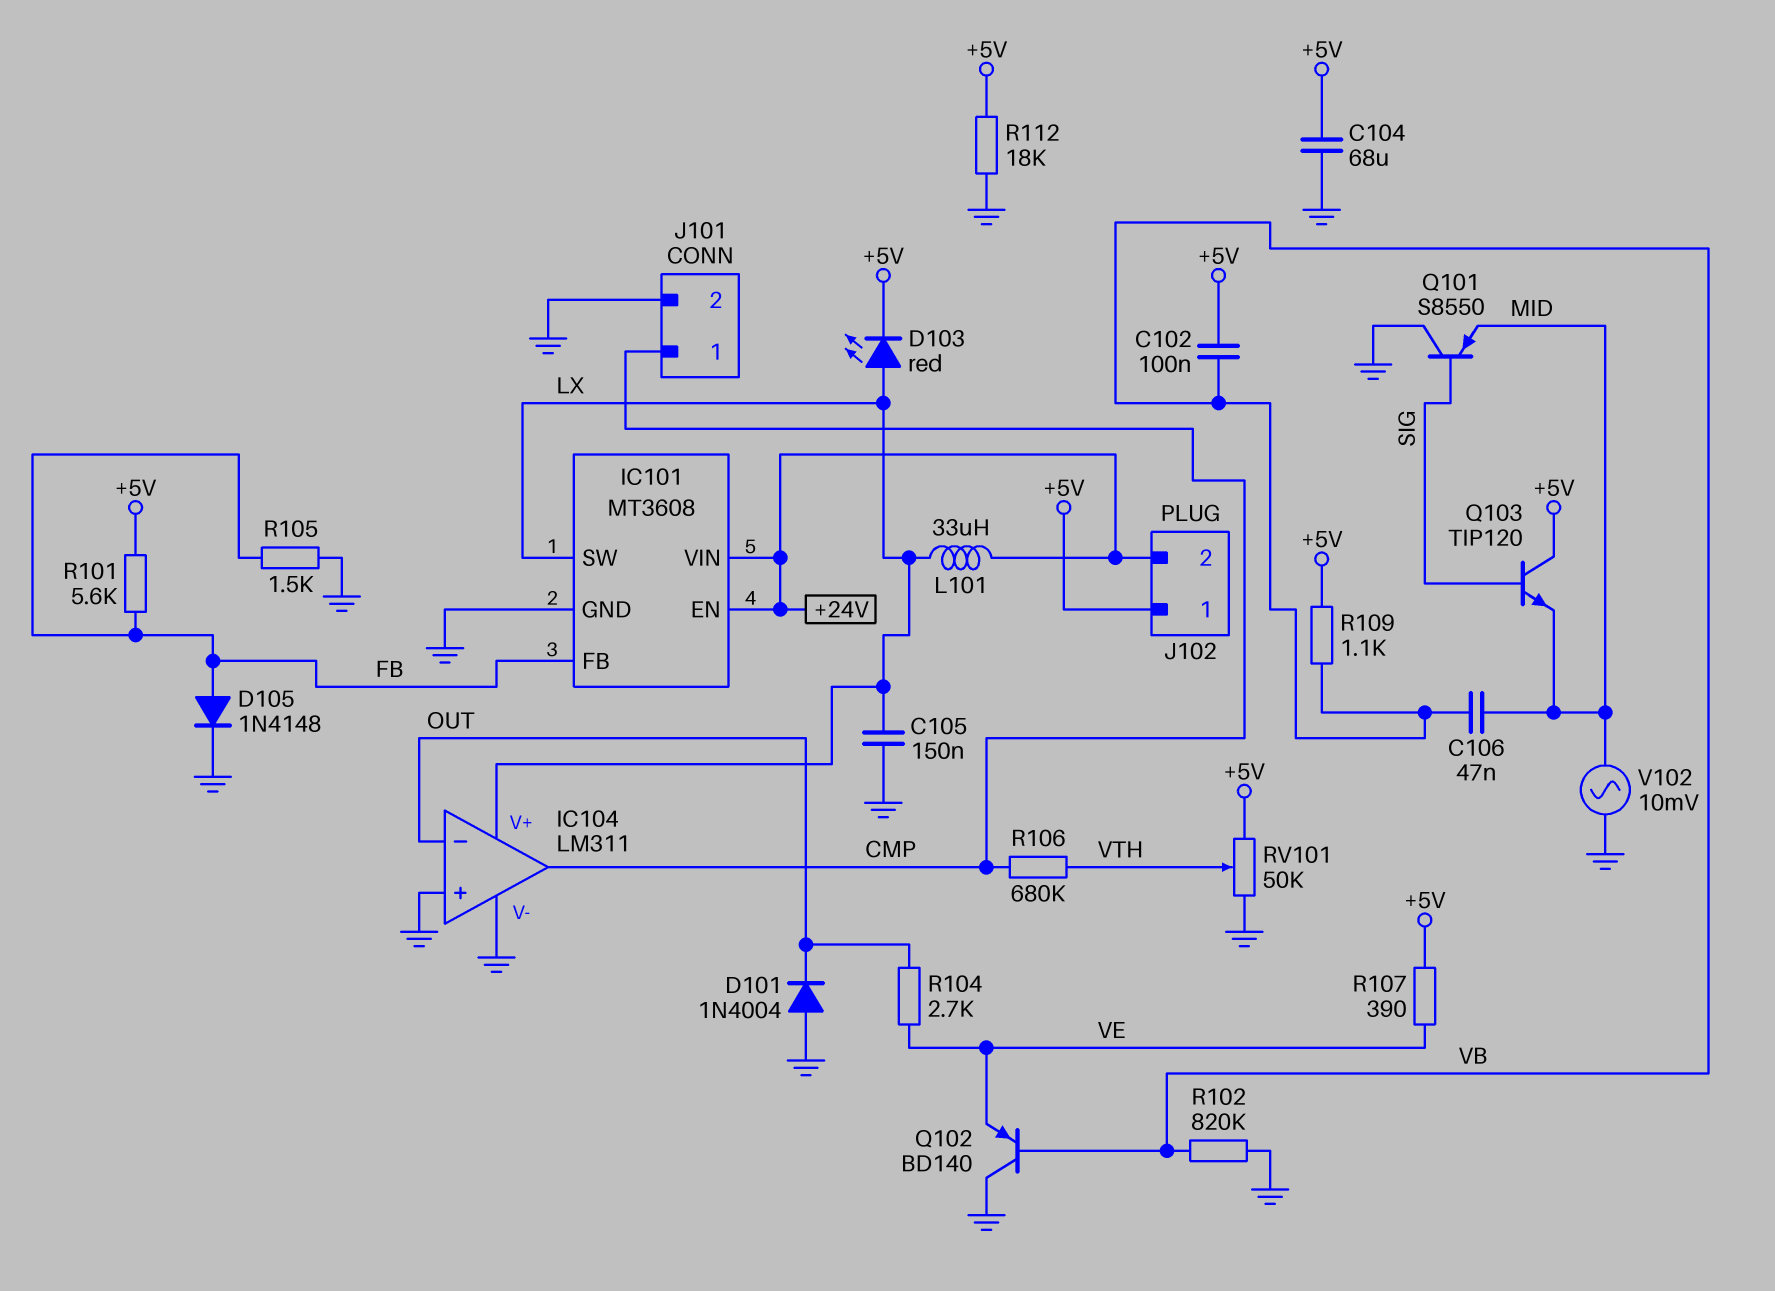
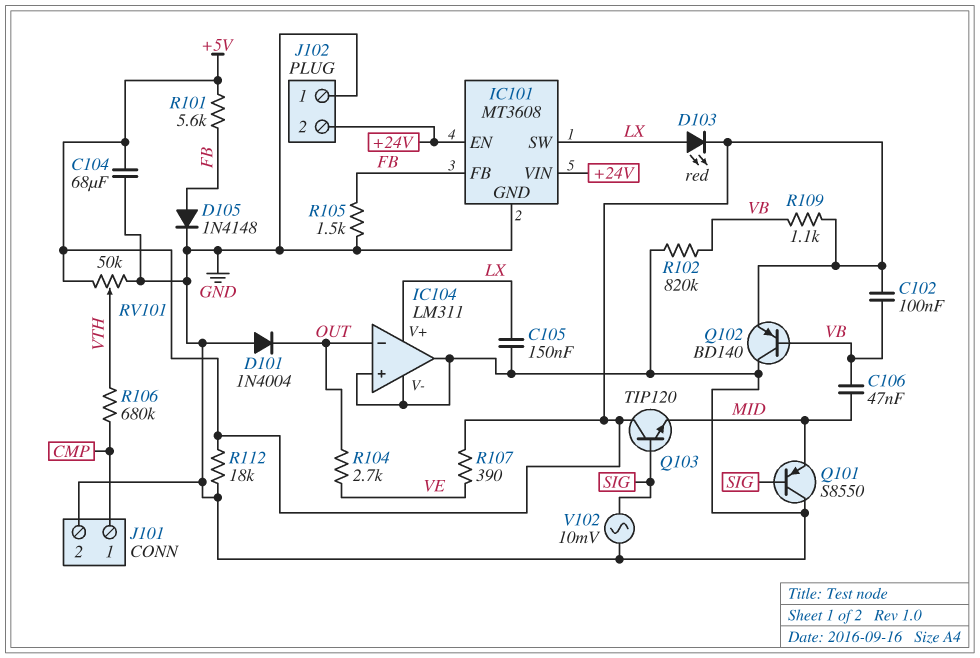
IC104 pin out: CMP -> GND
J102 pin 1: +5V -> GND
L101: 33uH (+24V, LX) -> none
Q102: PNP BD140 (B VB, C GND, E VE) -> PNP BD140 (B VB, C GND, E +5V)
V102: AC 10mV (GND, MID) -> AC 10mV (GND, SIG)

